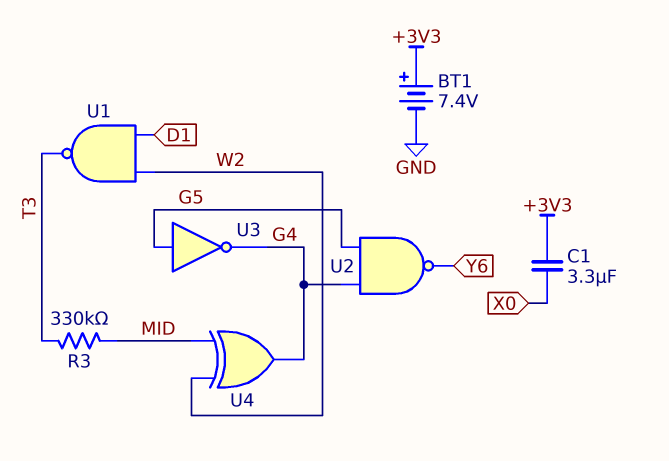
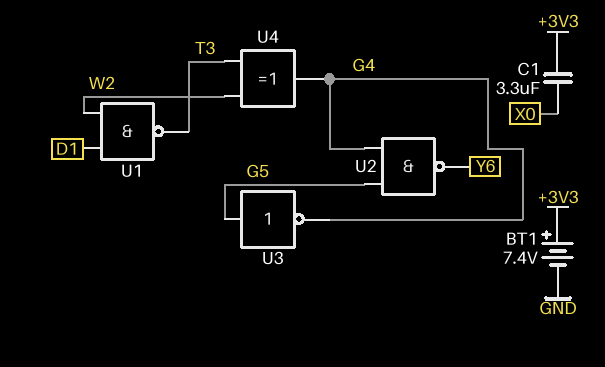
R3: 330k (MID, T3) -> none
U4: XOR (in MID, in W2, out G4) -> XOR (in T3, in W2, out G4)

